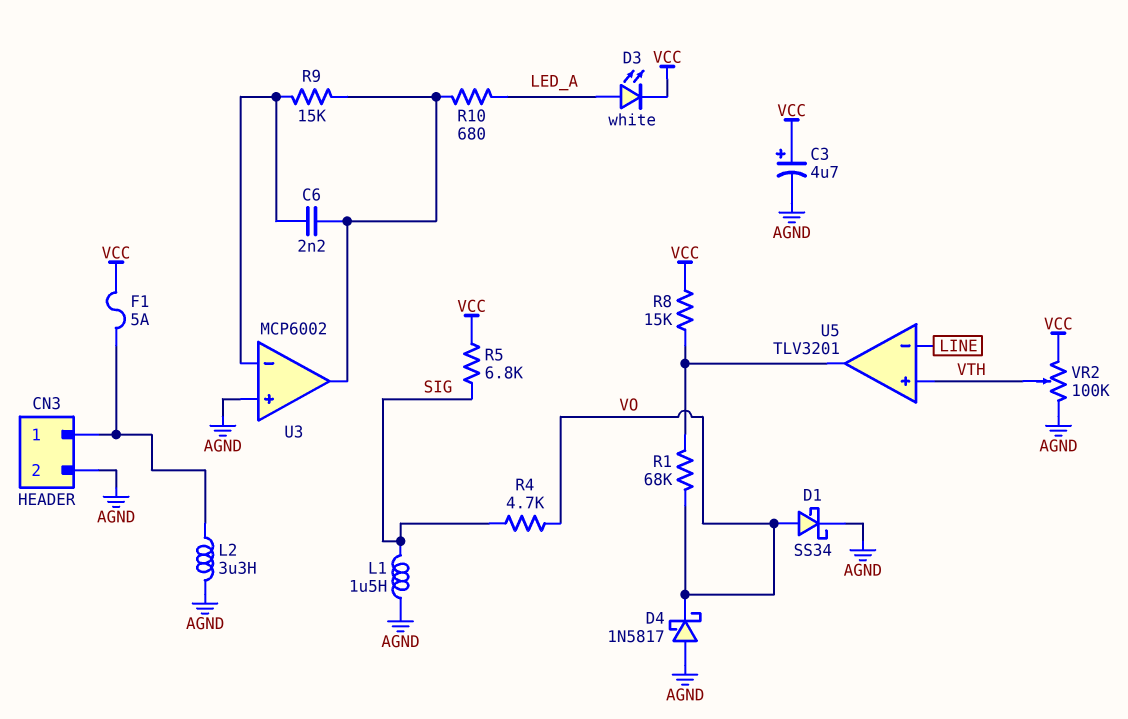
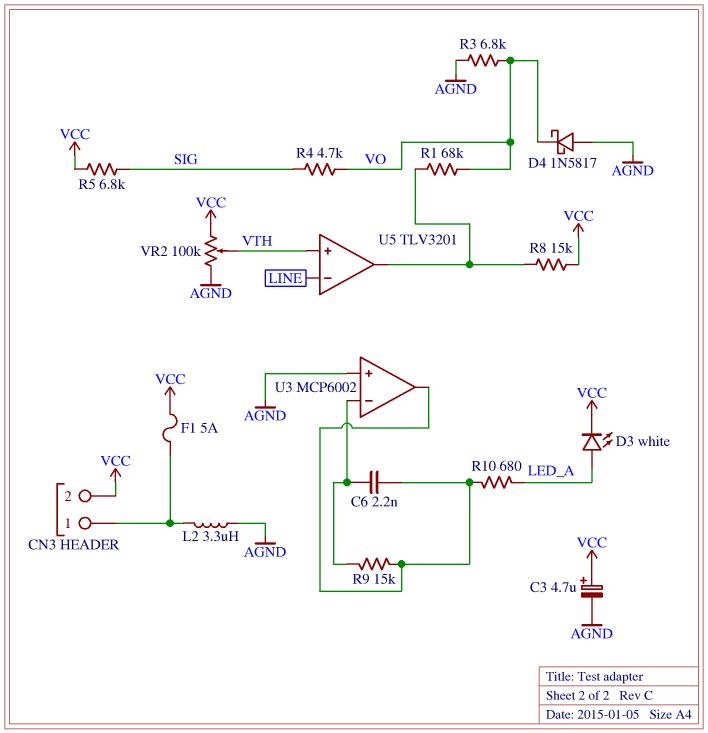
CN3 pin 2: AGND -> VCC
D1: schottky SS34 (A VO, K AGND) -> none
L1: 1.5uH (AGND, SIG) -> none
R3: none -> 6.8k (AGND, VO)

